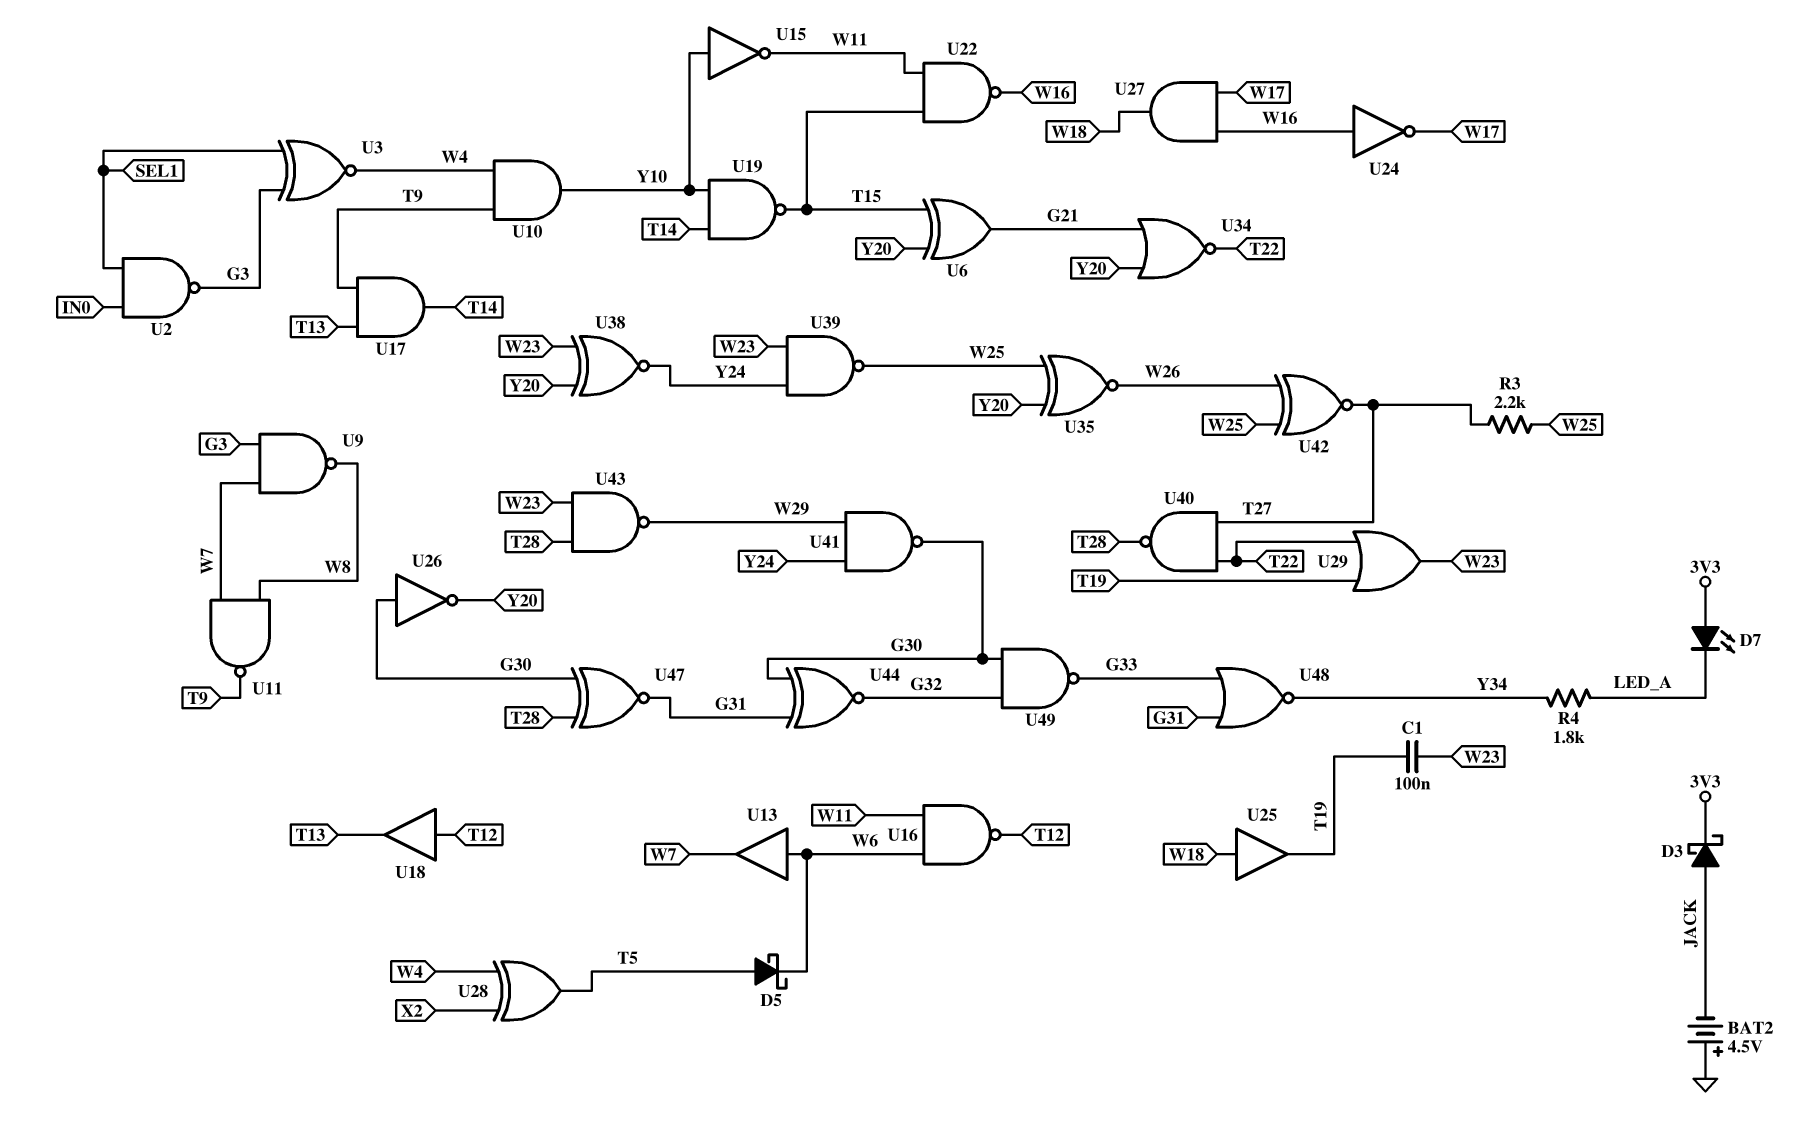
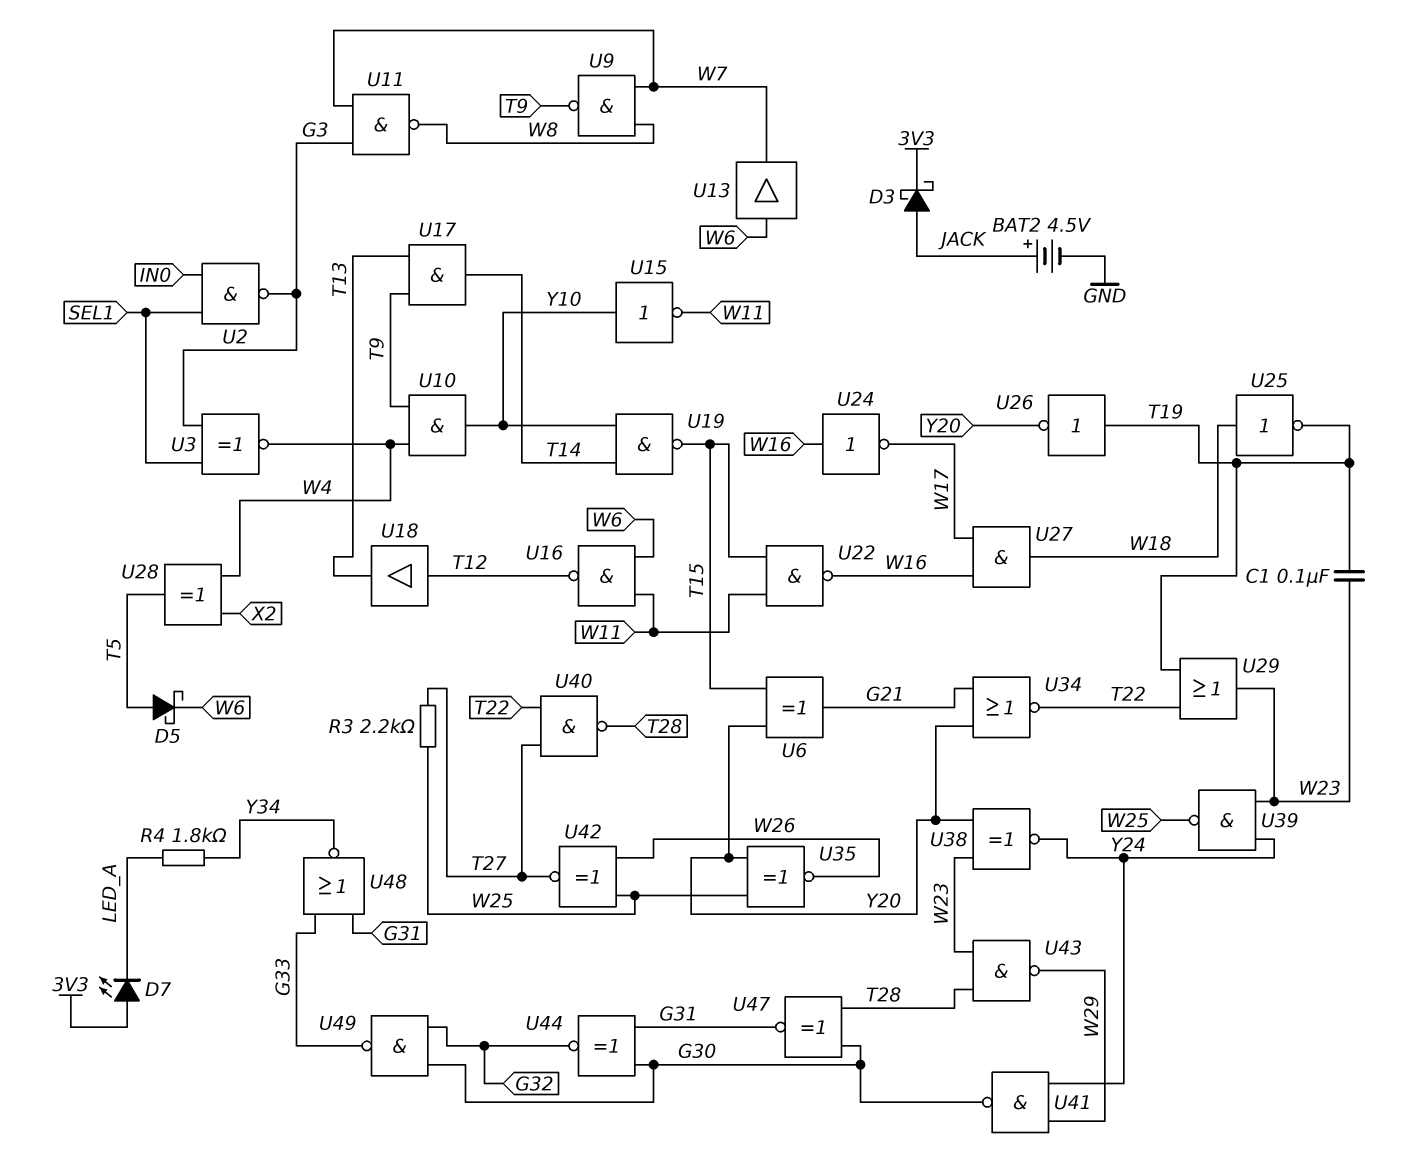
BAT2: 4.5V (plus GND, minus JACK) -> 4.5V (plus JACK, minus GND)
U9: NAND (in G3, in W7, out W8) -> NAND (in W7, in W8, out T9)
U11: NAND (in W7, in W8, out T9) -> NAND (in G3, in W7, out W8)
U25: buffer (in W18, out T19) -> NOT (in W18, out T19)
U26: NOT (in G30, out Y20) -> NOT (in T19, out Y20)

